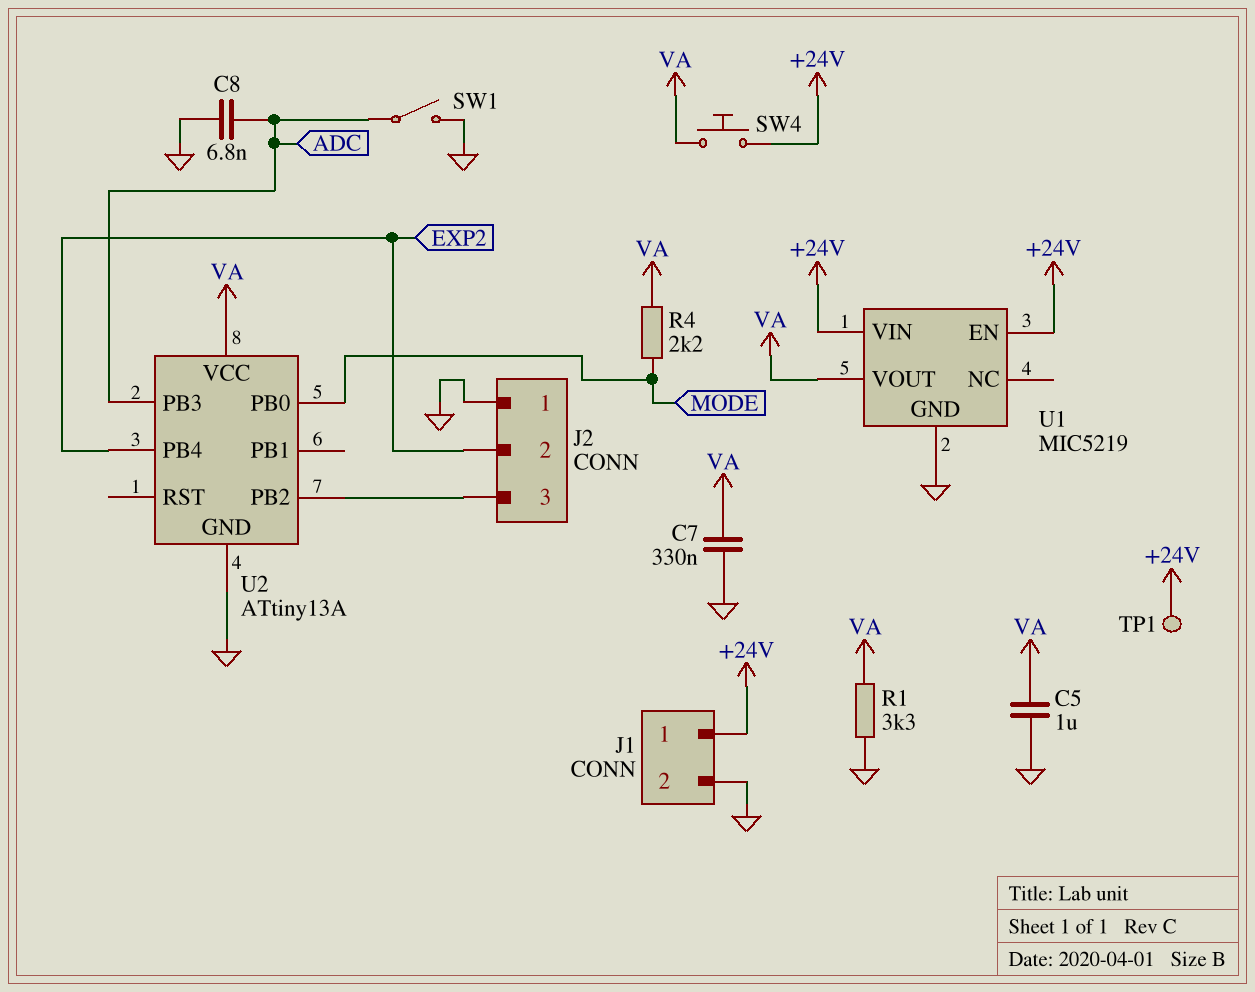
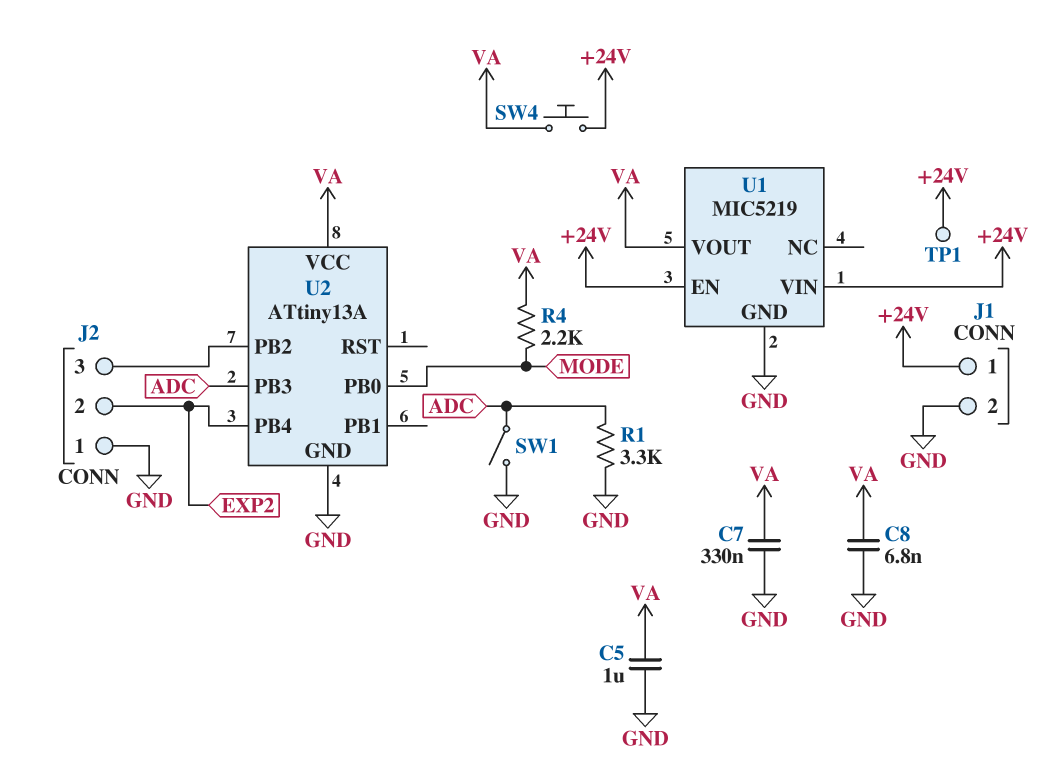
C8: 6.8nF (ADC, GND) -> 6.8nF (GND, VA)
R1: 3.3k (GND, VA) -> 3.3k (ADC, GND)

